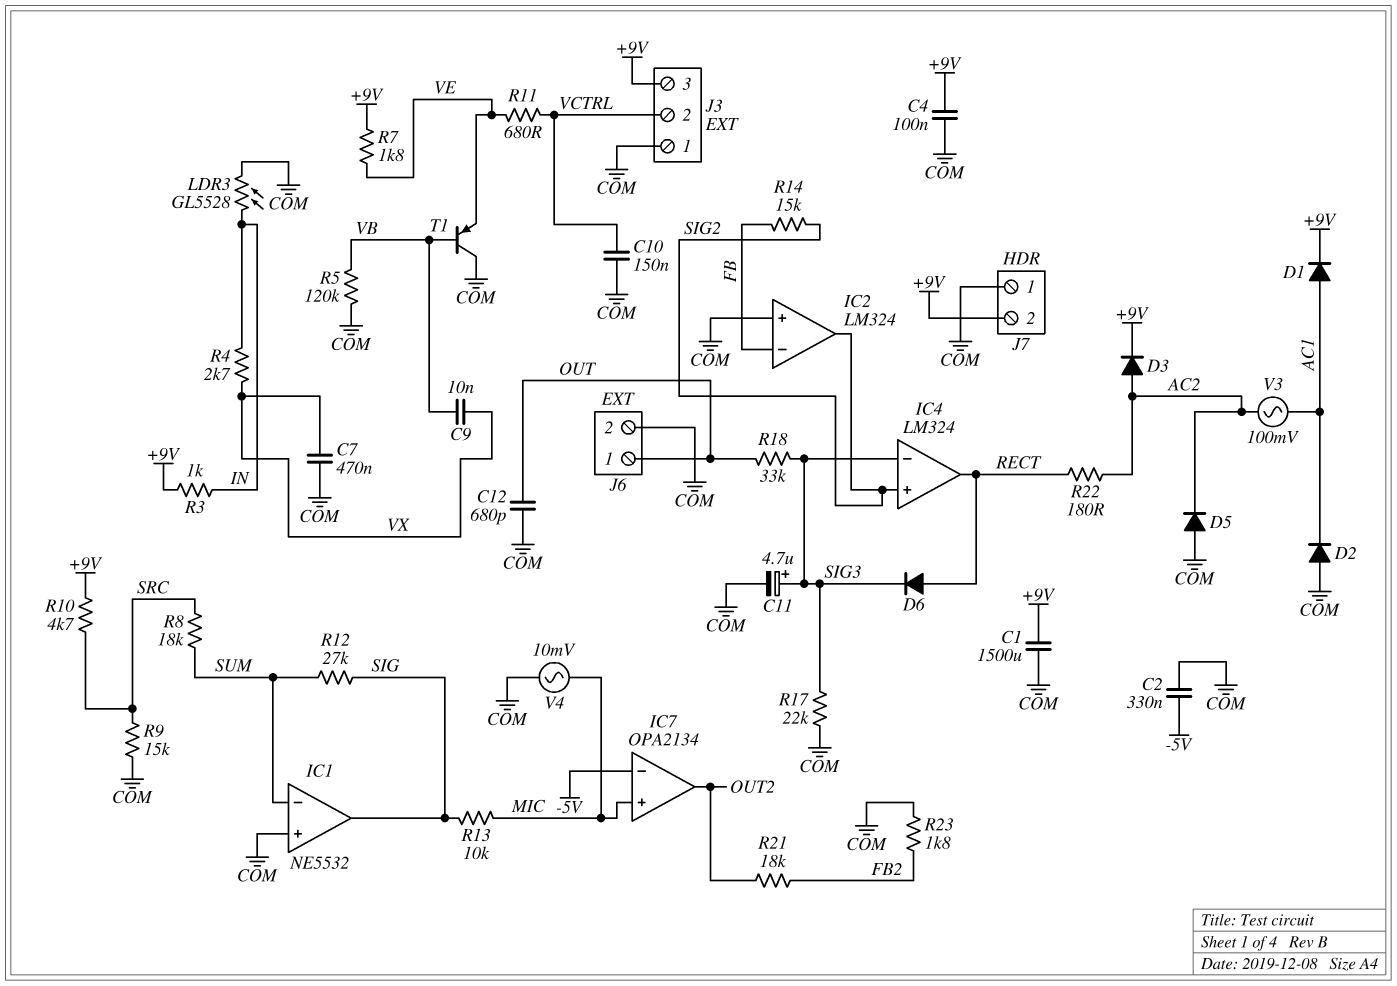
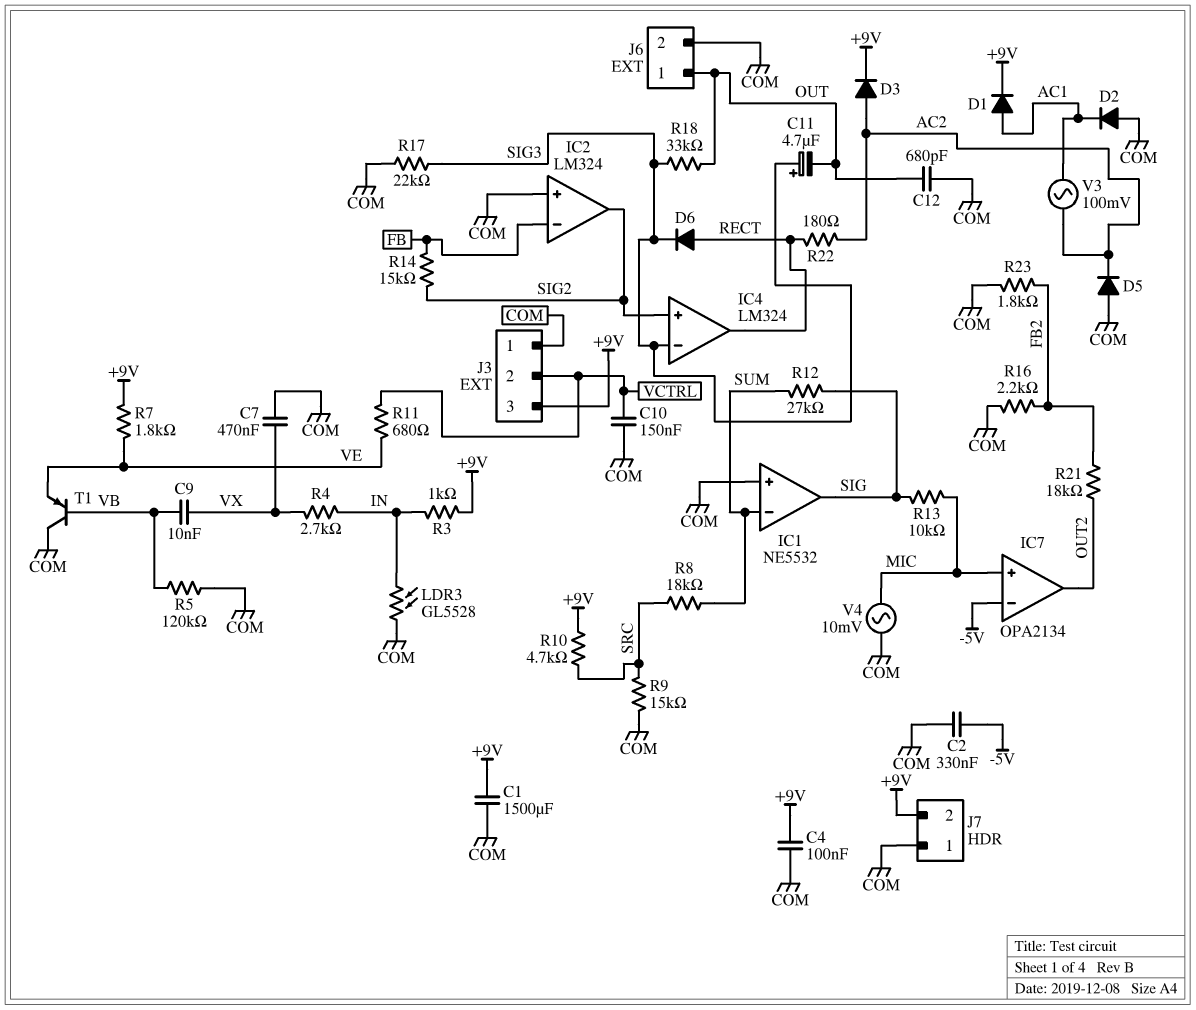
C11: 4.7uF (plus SIG3, minus COM) -> 4.7uF (plus SIG3, minus OUT)
R16: none -> 2.2k (COM, FB2)

